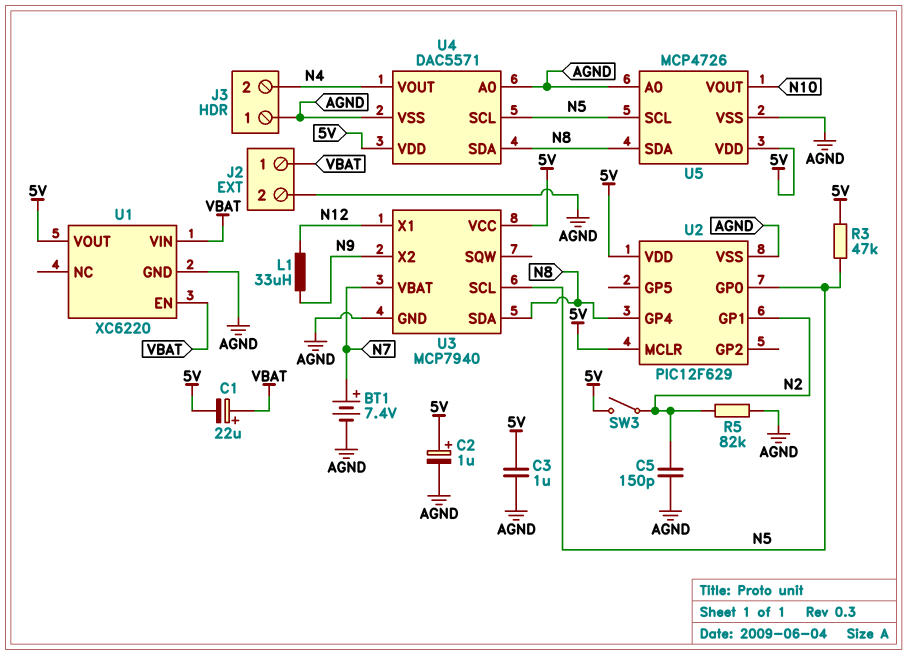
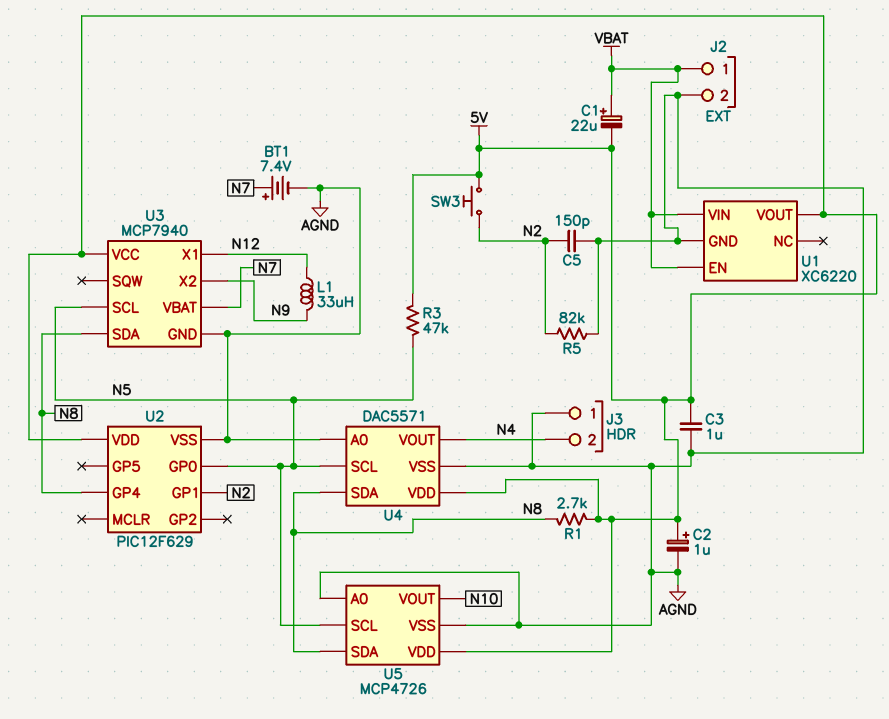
R1: none -> 2.7k (5V, N8)
SW3: switch (5V, N2) -> button (5V, N2)
U2 pin MCLR: 5V -> none

